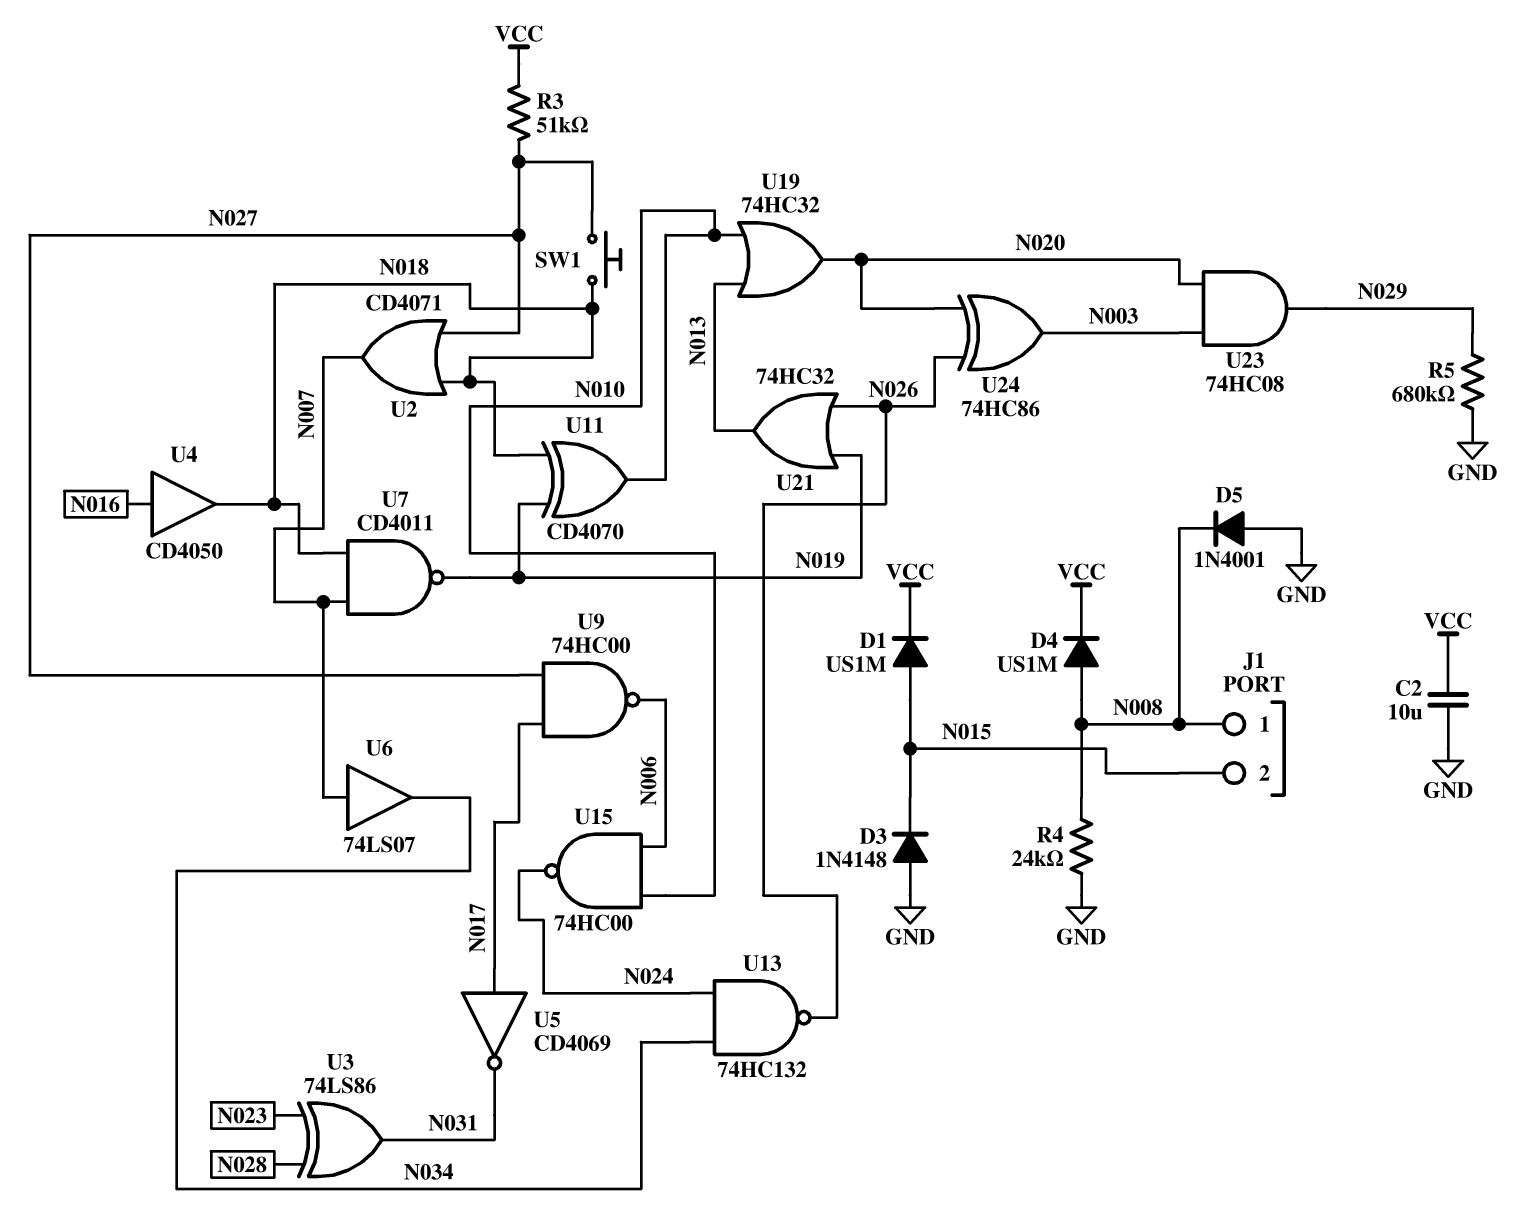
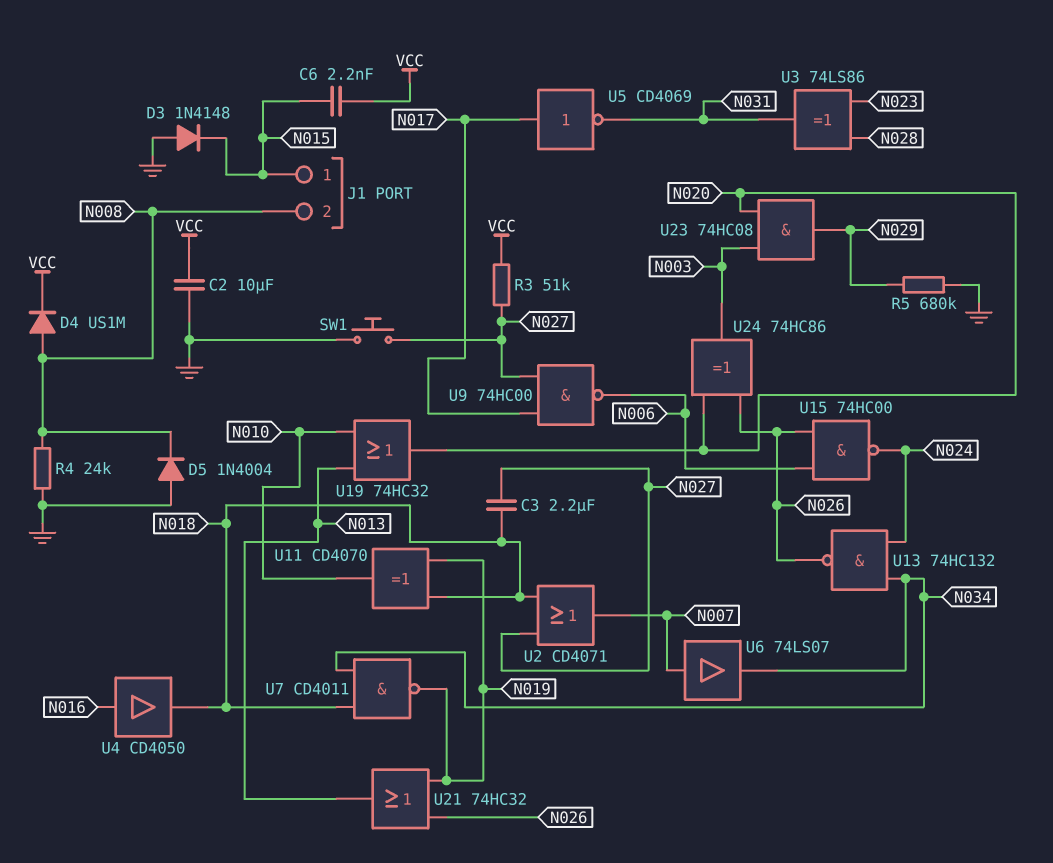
C3: none -> 2.2uF (N018, N027)
C6: none -> 2.2nF (N015, VCC)
D1: diode US1M (A N015, K VCC) -> none
D5: diode 1N4001 (A GND, K N008) -> diode 1N4004 (A GND, K N008)
J1 pin 1: N008 -> N015
J1 pin 2: N015 -> N008
SW1: button (N018, N027) -> button (GND, N027)
U7: NAND CD4011 (in N007, in N018, out N019) -> NAND CD4011 (in N018, in N034, out N019)
U15: NAND 74HC00 (in N006, in N010, out N024) -> NAND 74HC00 (in N006, in N026, out N024)

